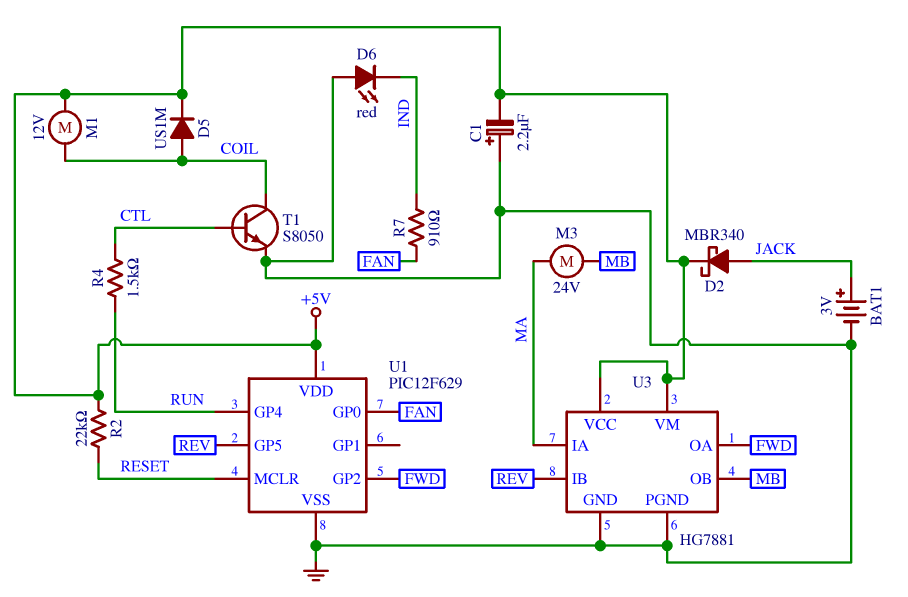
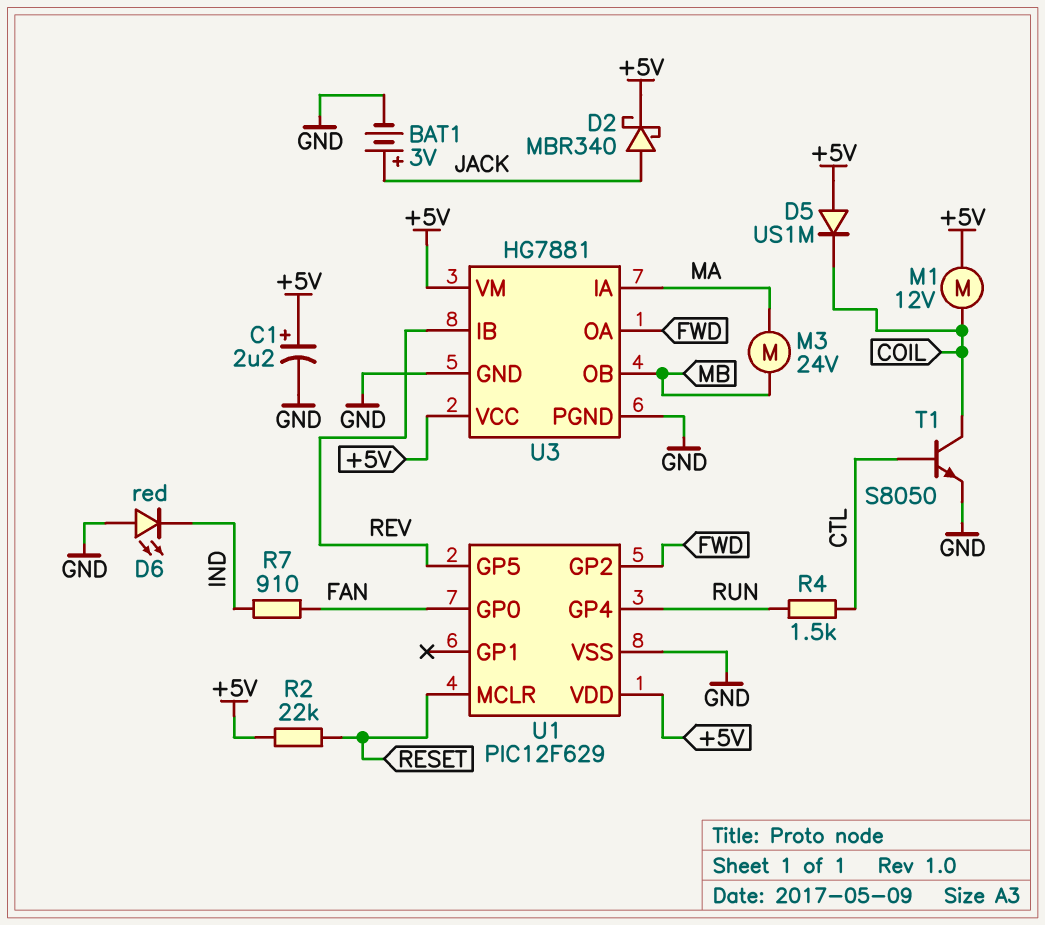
C1: 2.2uF (plus GND, minus +5V) -> 2.2uF (plus +5V, minus GND)
D5: diode US1M (A COIL, K +5V) -> diode US1M (A +5V, K COIL)

